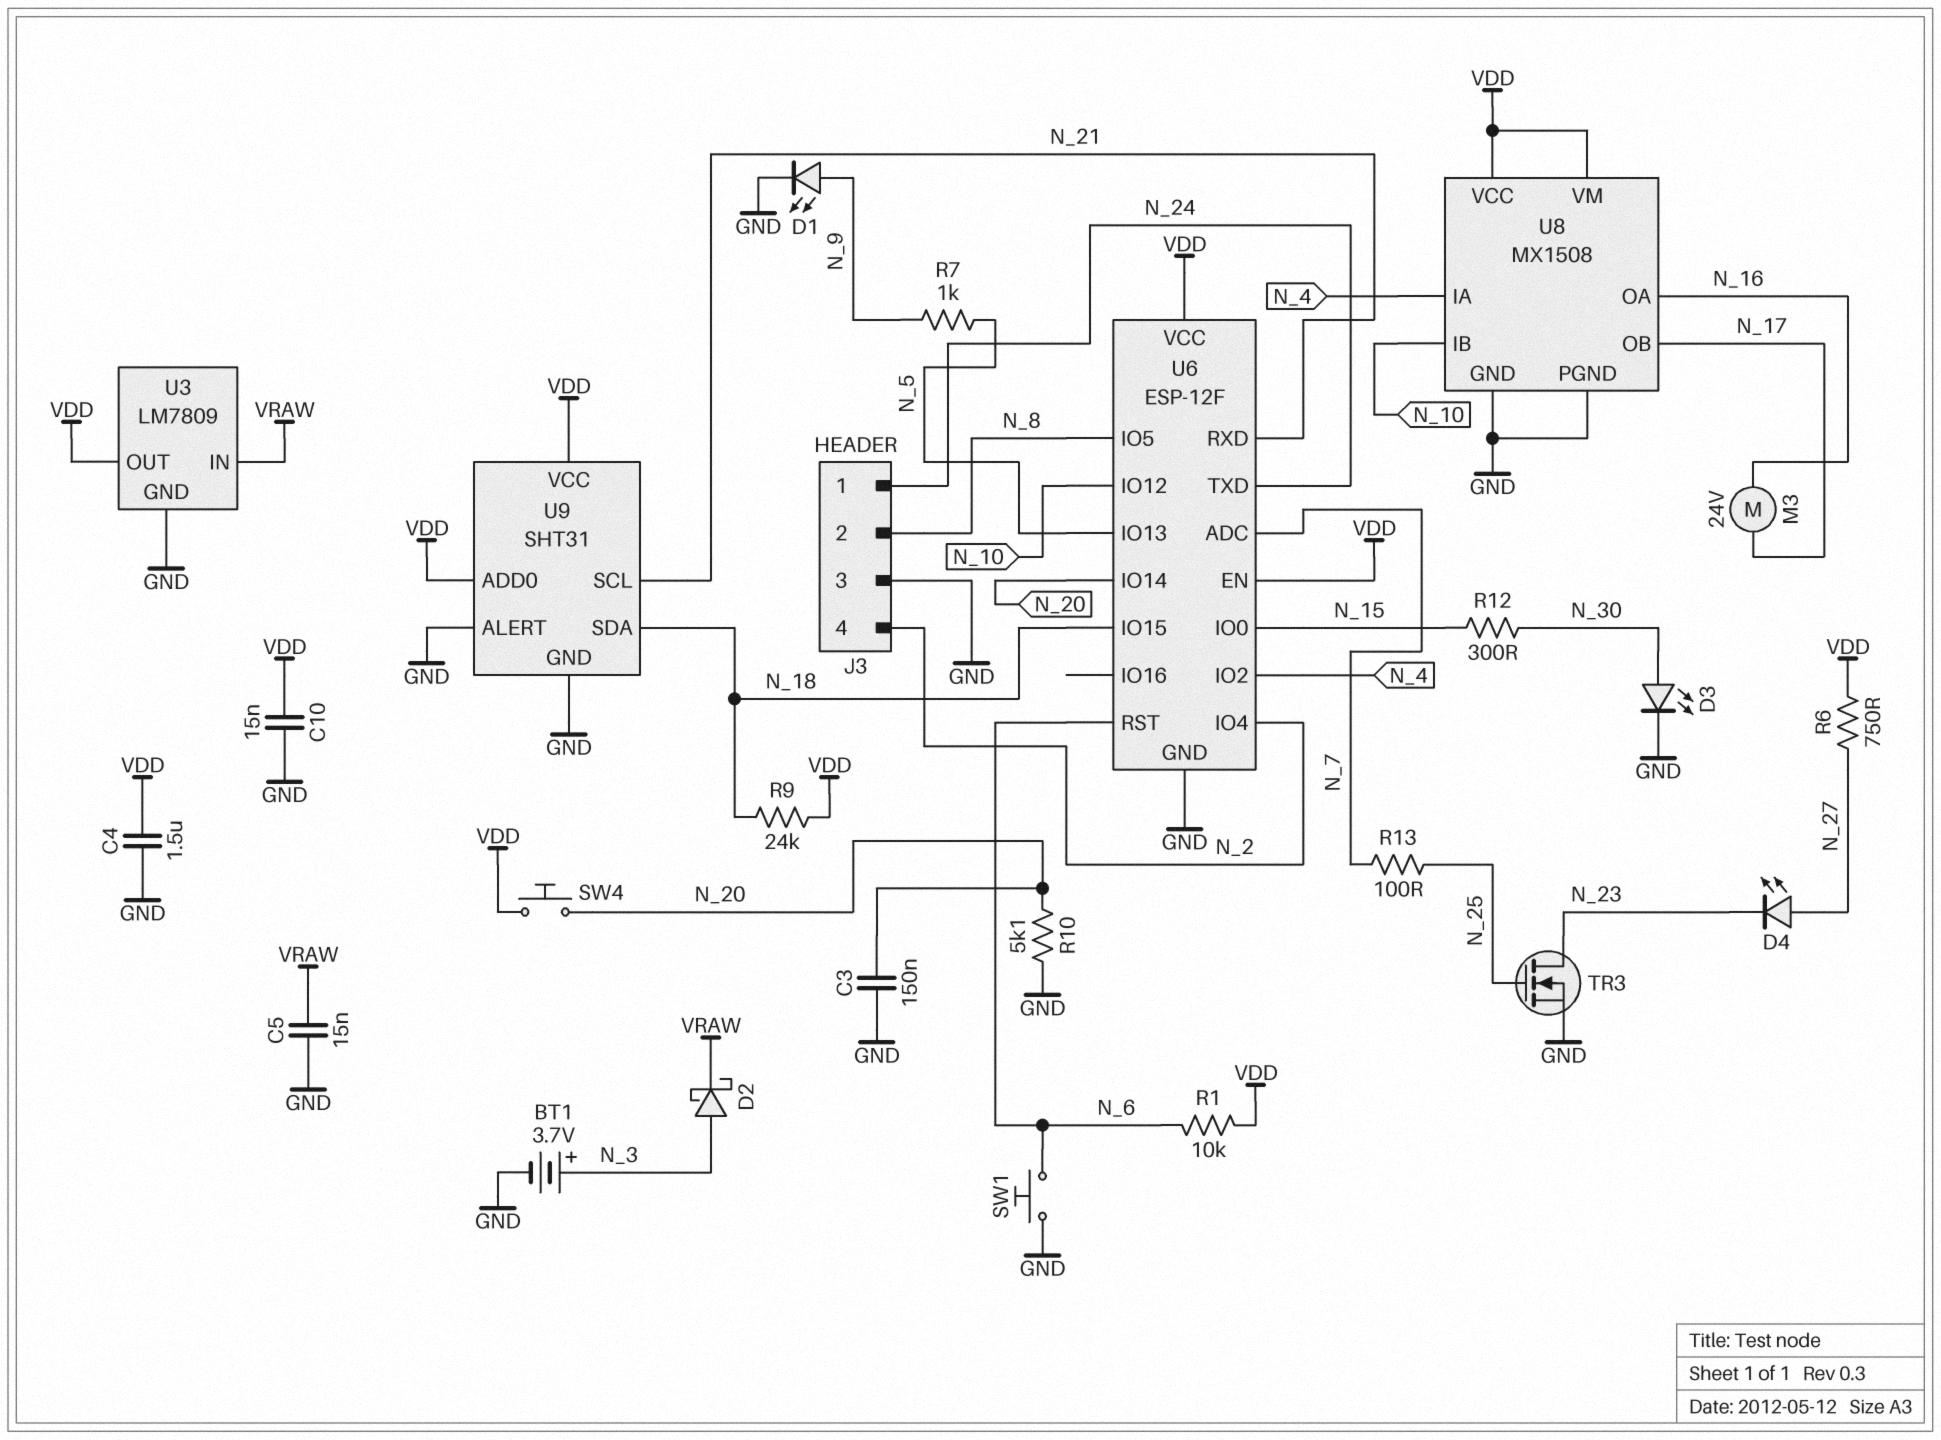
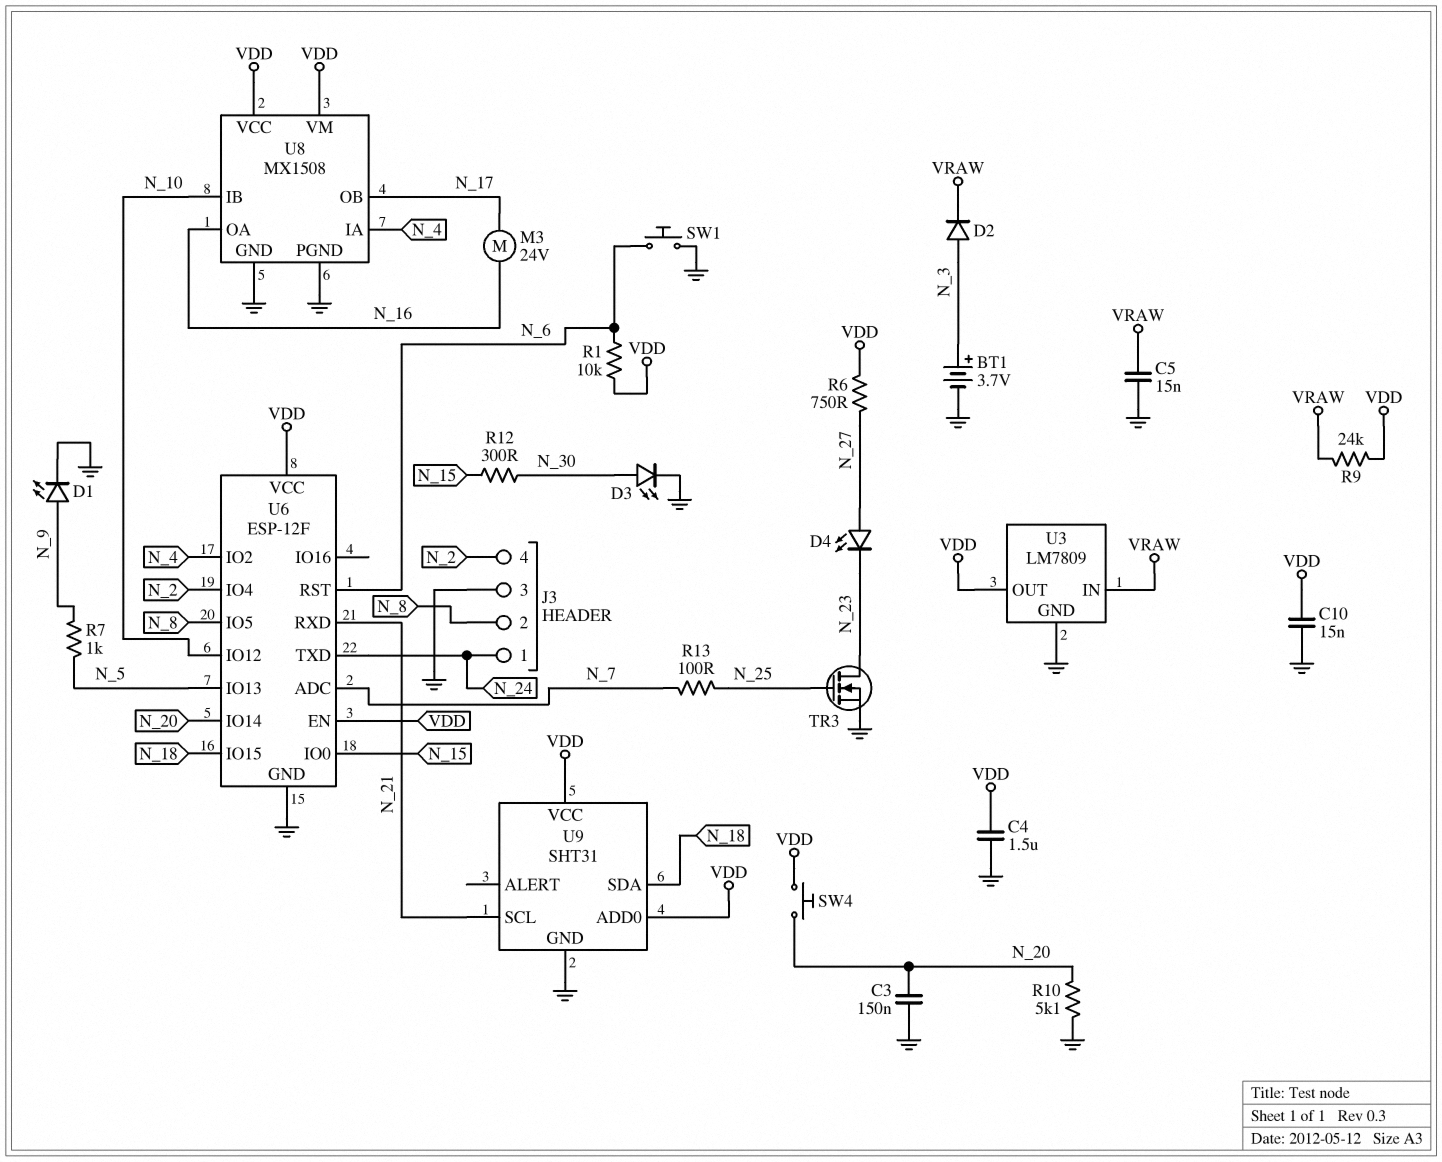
D2: schottky (A N_3, K VRAW) -> diode (A N_3, K VRAW)
R9: 24k (N_18, VDD) -> 24k (VDD, VRAW)
U9 pin ALERT: GND -> none

